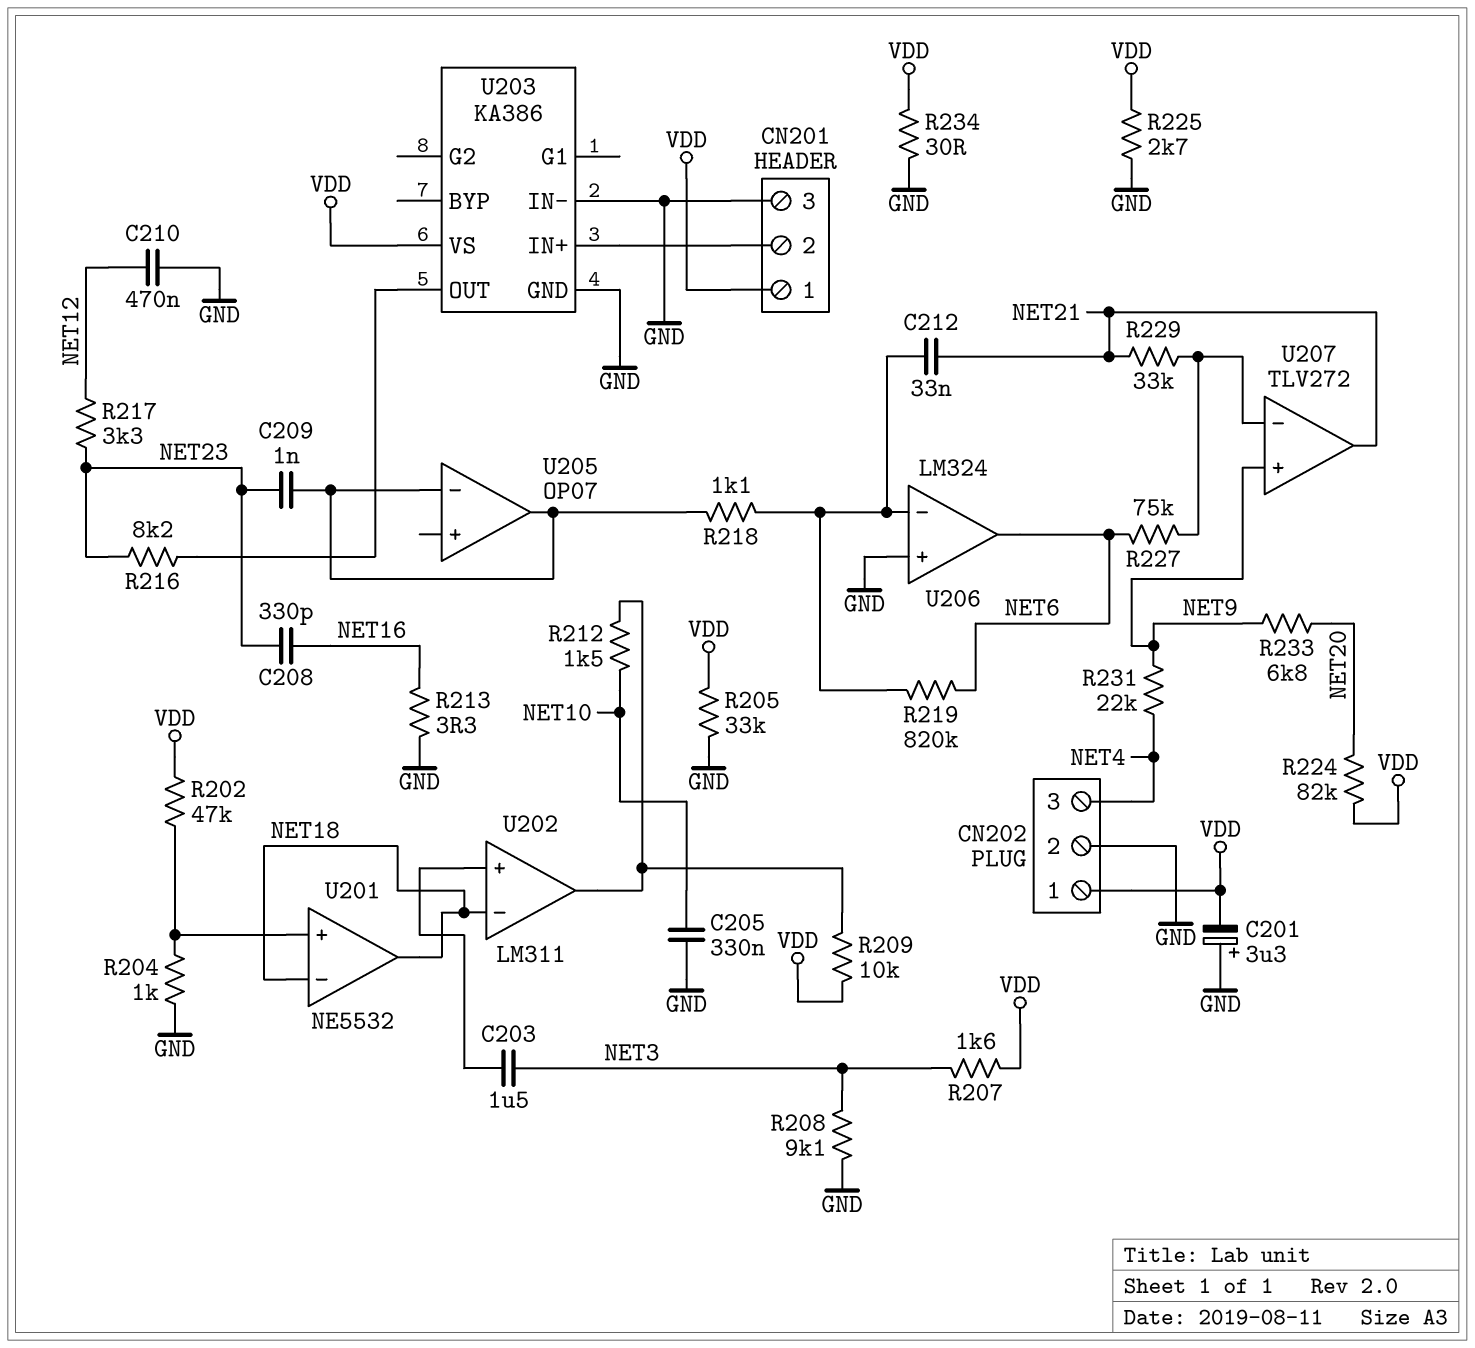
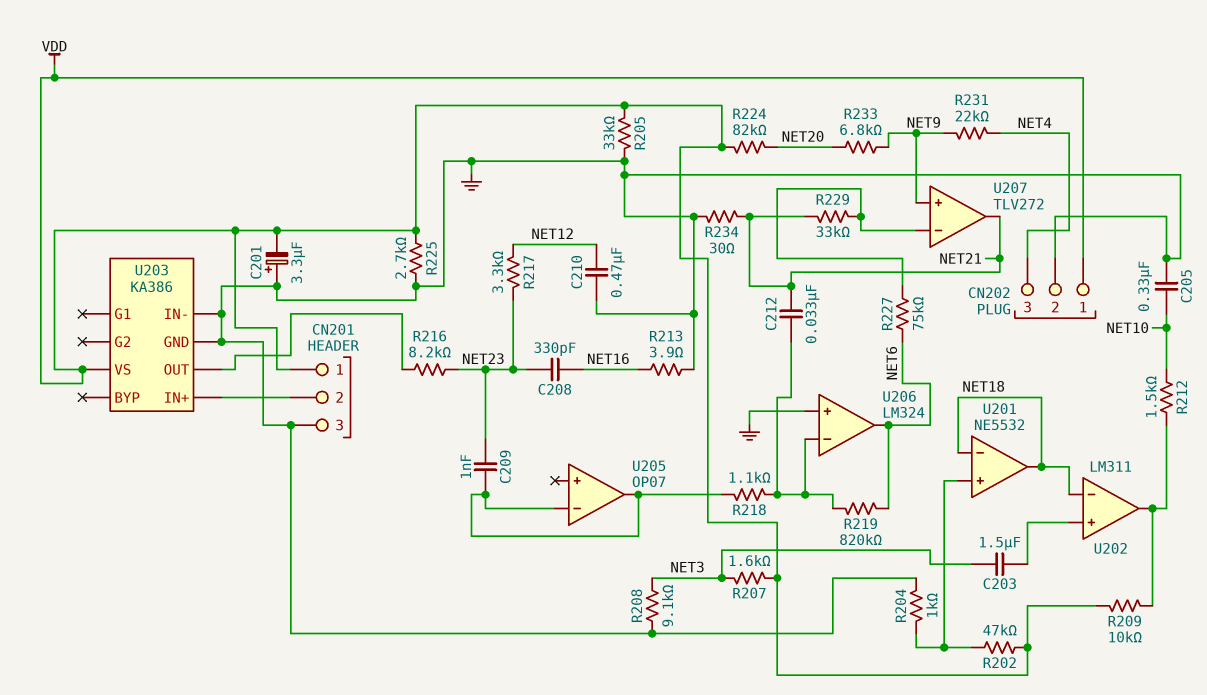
R213: 3.3 (GND, NET16) -> 3.9 (GND, NET16)
R234: 30 (GND, VDD) -> 30 (GND, NET21)

